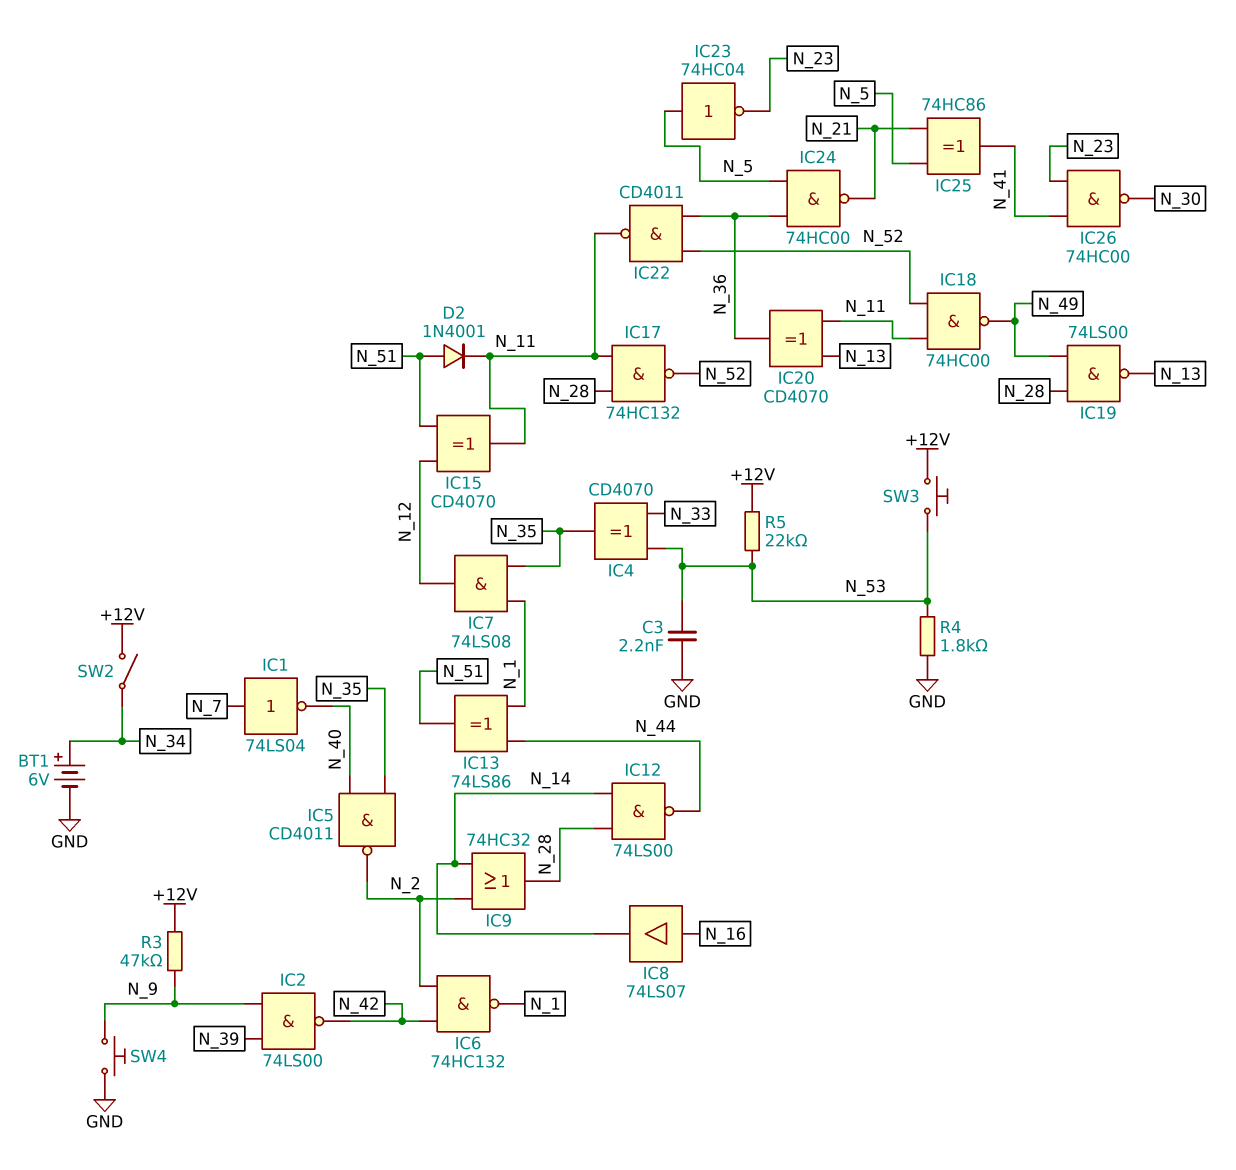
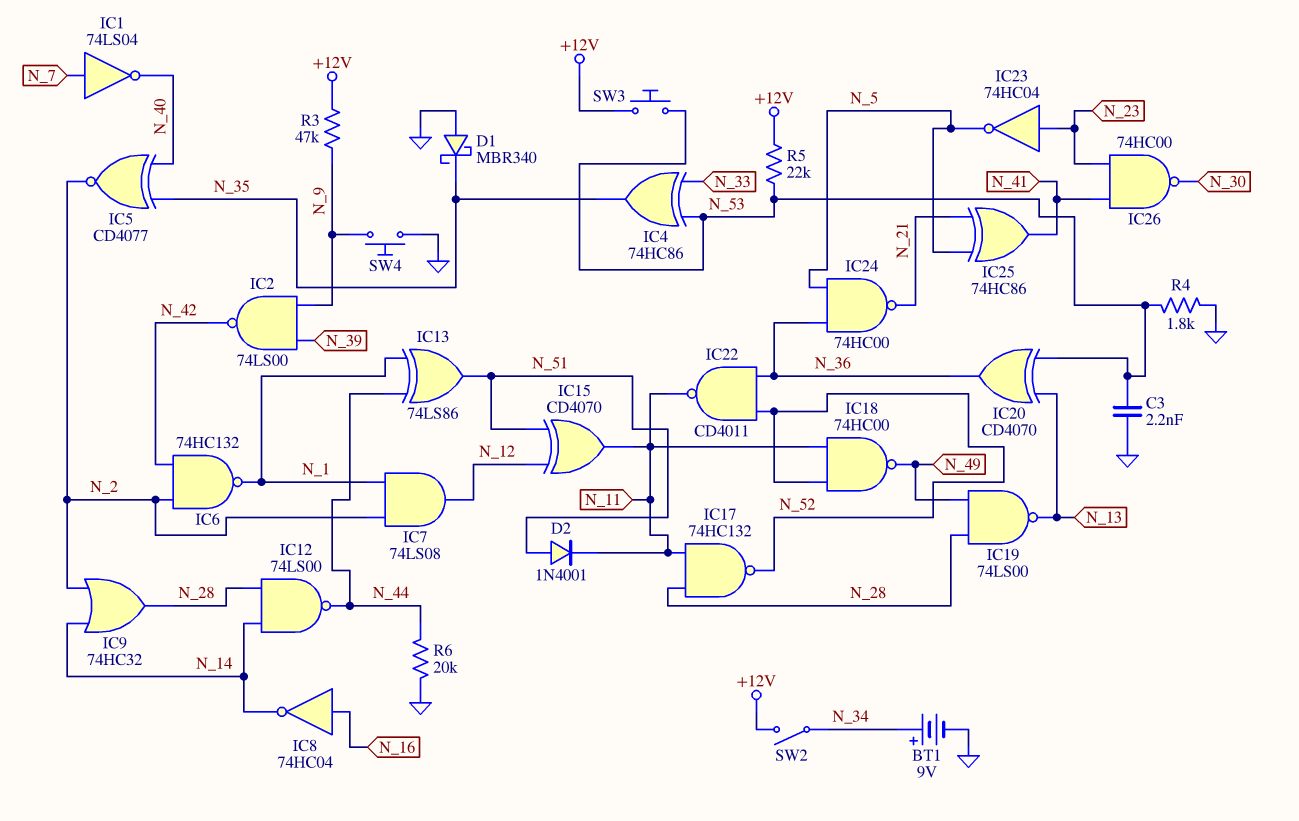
BT1: 6V (plus N_34, minus GND) -> 9V (plus N_34, minus GND)
D1: none -> schottky MBR340 (A GND, K N_35)
IC4: XOR CD4070 (in N_33, in N_53, out N_35) -> XOR 74HC86 (in N_33, in N_53, out N_35)
IC5: NAND CD4011 (in N_35, in N_40, out N_2) -> XNOR CD4077 (in N_35, in N_40, out N_2)
IC7: AND 74LS08 (in N_1, in N_35, out N_12) -> AND 74LS08 (in N_1, in N_2, out N_12)
IC8: buffer 74LS07 (in N_16, out N_14) -> NOT 74HC04 (in N_16, out N_14)
IC20: XOR CD4070 (in N_11, in N_13, out N_36) -> XOR CD4070 (in N_13, in N_53, out N_36)
IC23: NOT 74HC04 (in N_5, out N_23) -> NOT 74HC04 (in N_23, out N_5)
R6: none -> 20k (GND, N_44)

